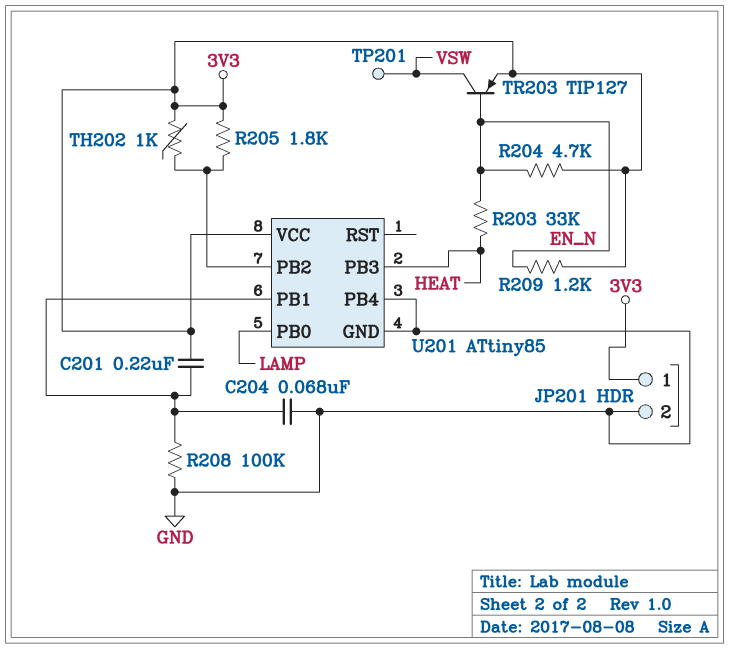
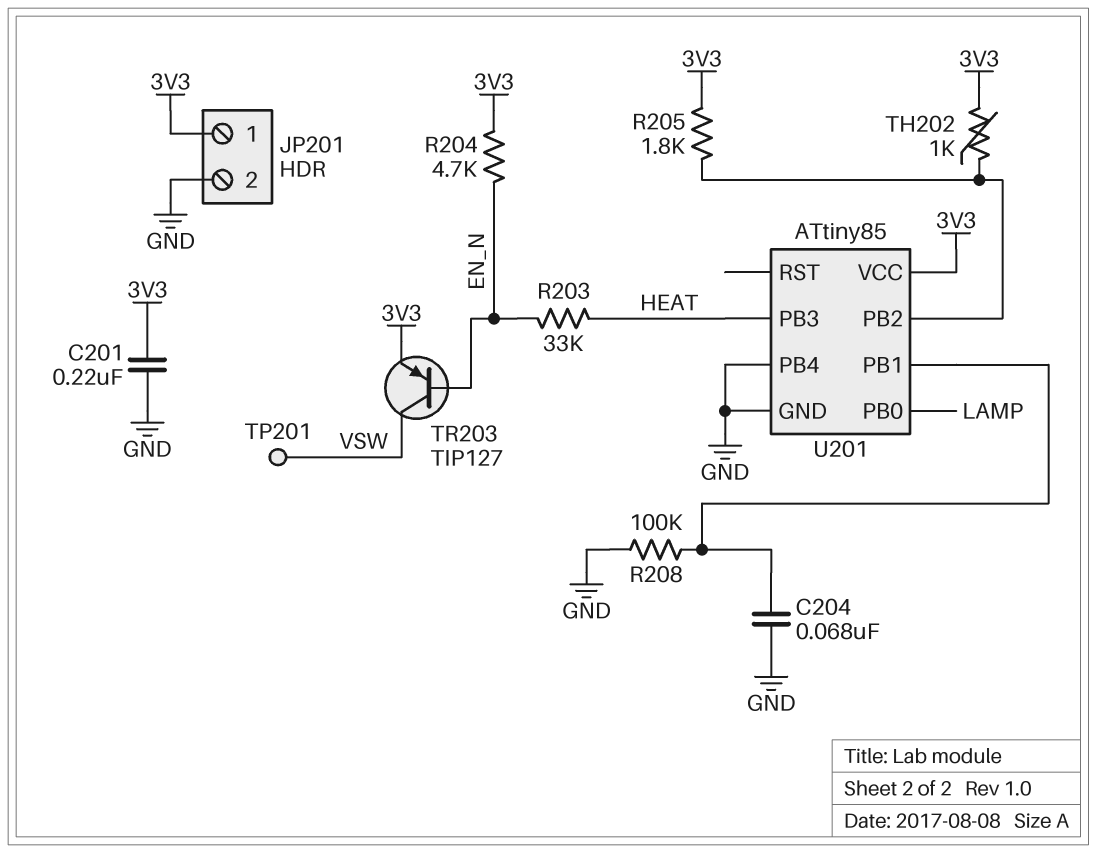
C201: 220nF (3V3, U201/PB1) -> 220nF (3V3, GND)
R209: 1.2k (3V3, EN_N) -> none

